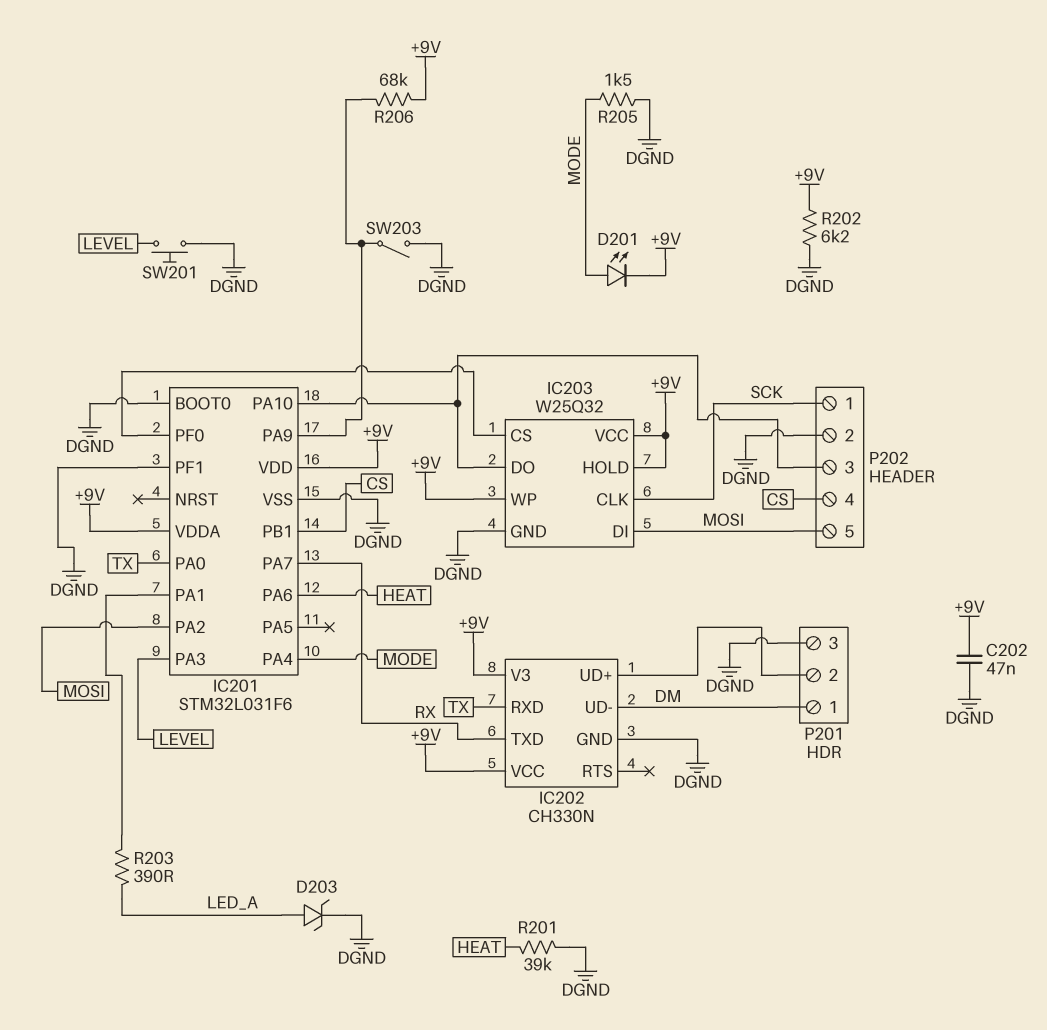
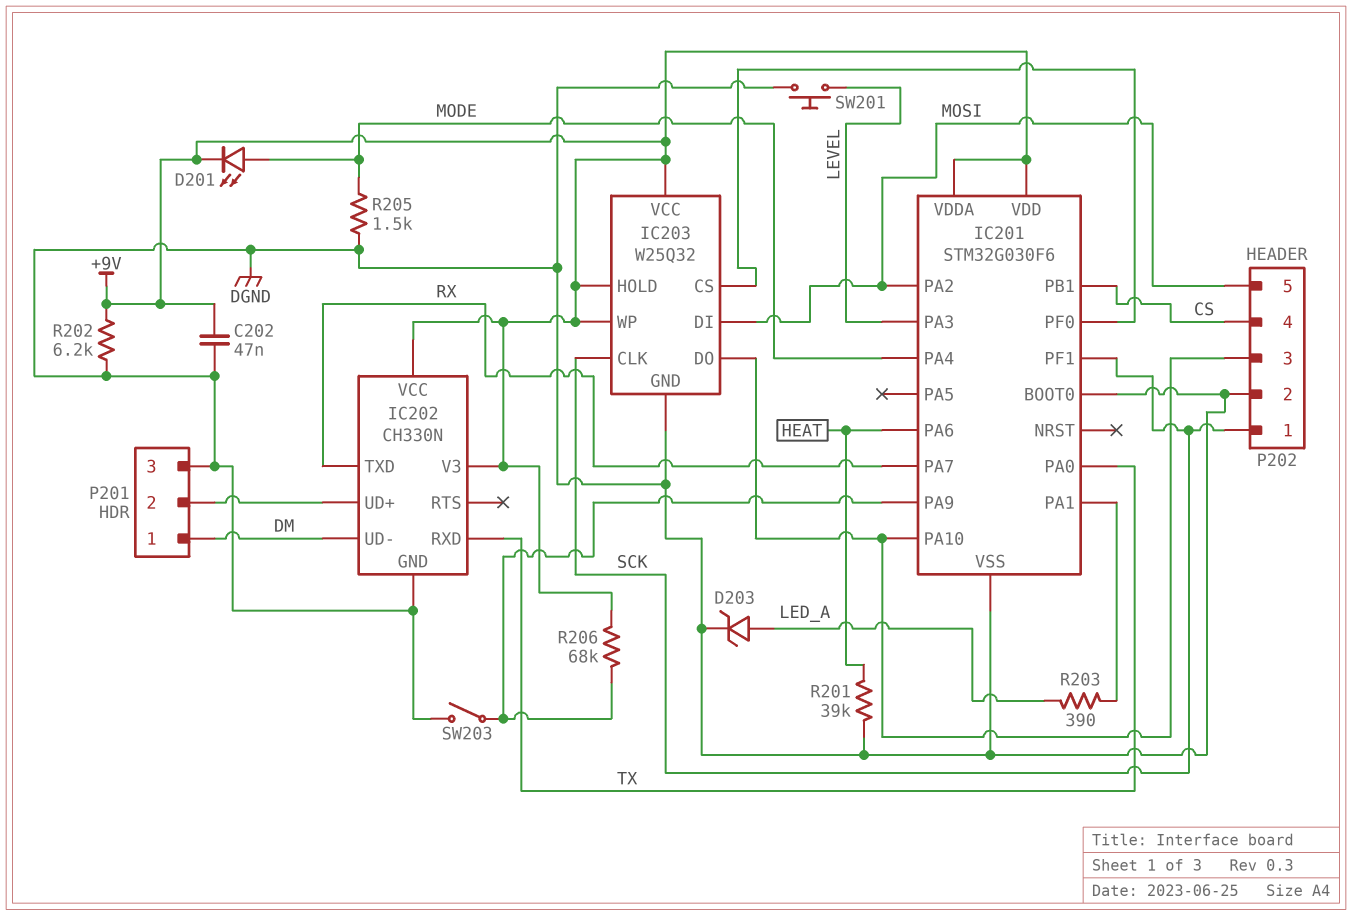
IC201: STM32L031F6 -> STM32G030F6
IC201 pin PF1: DGND -> SCK

